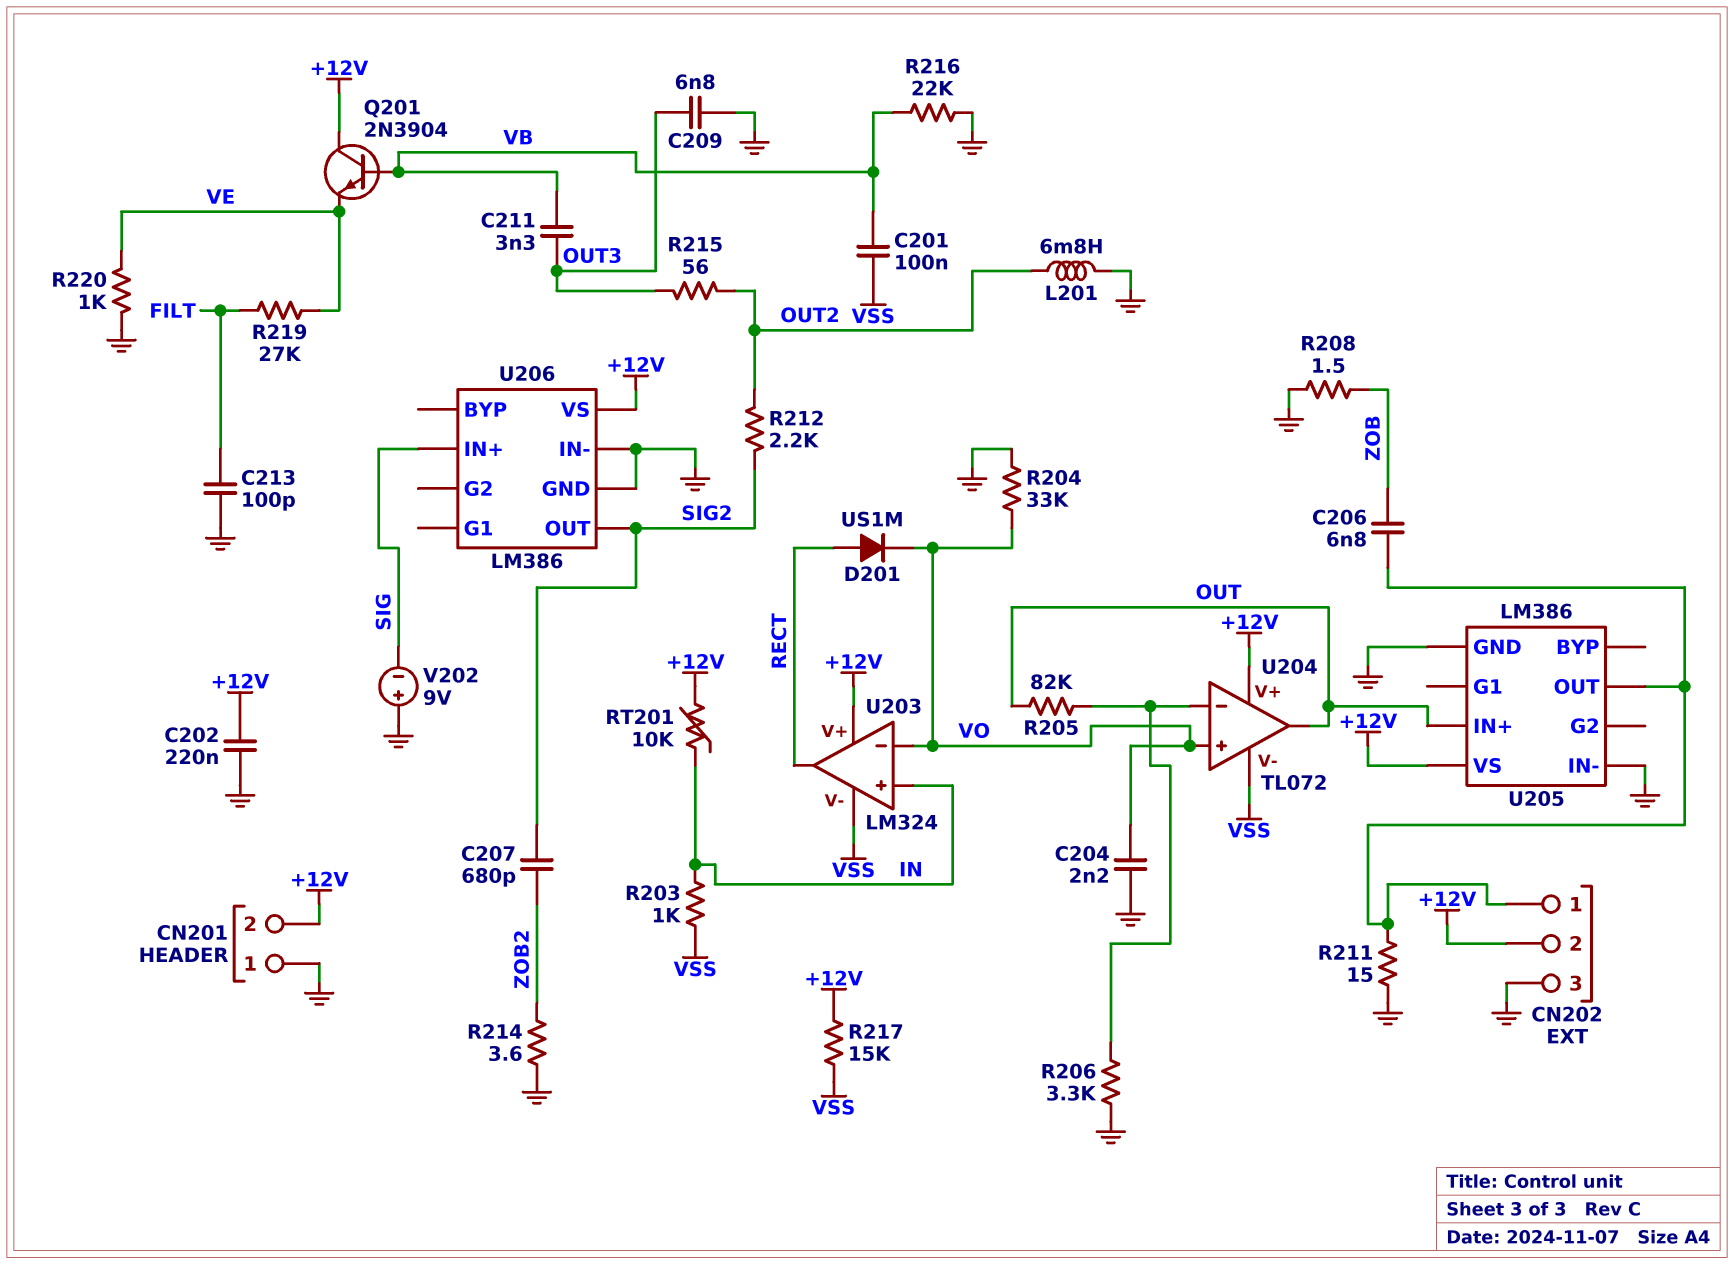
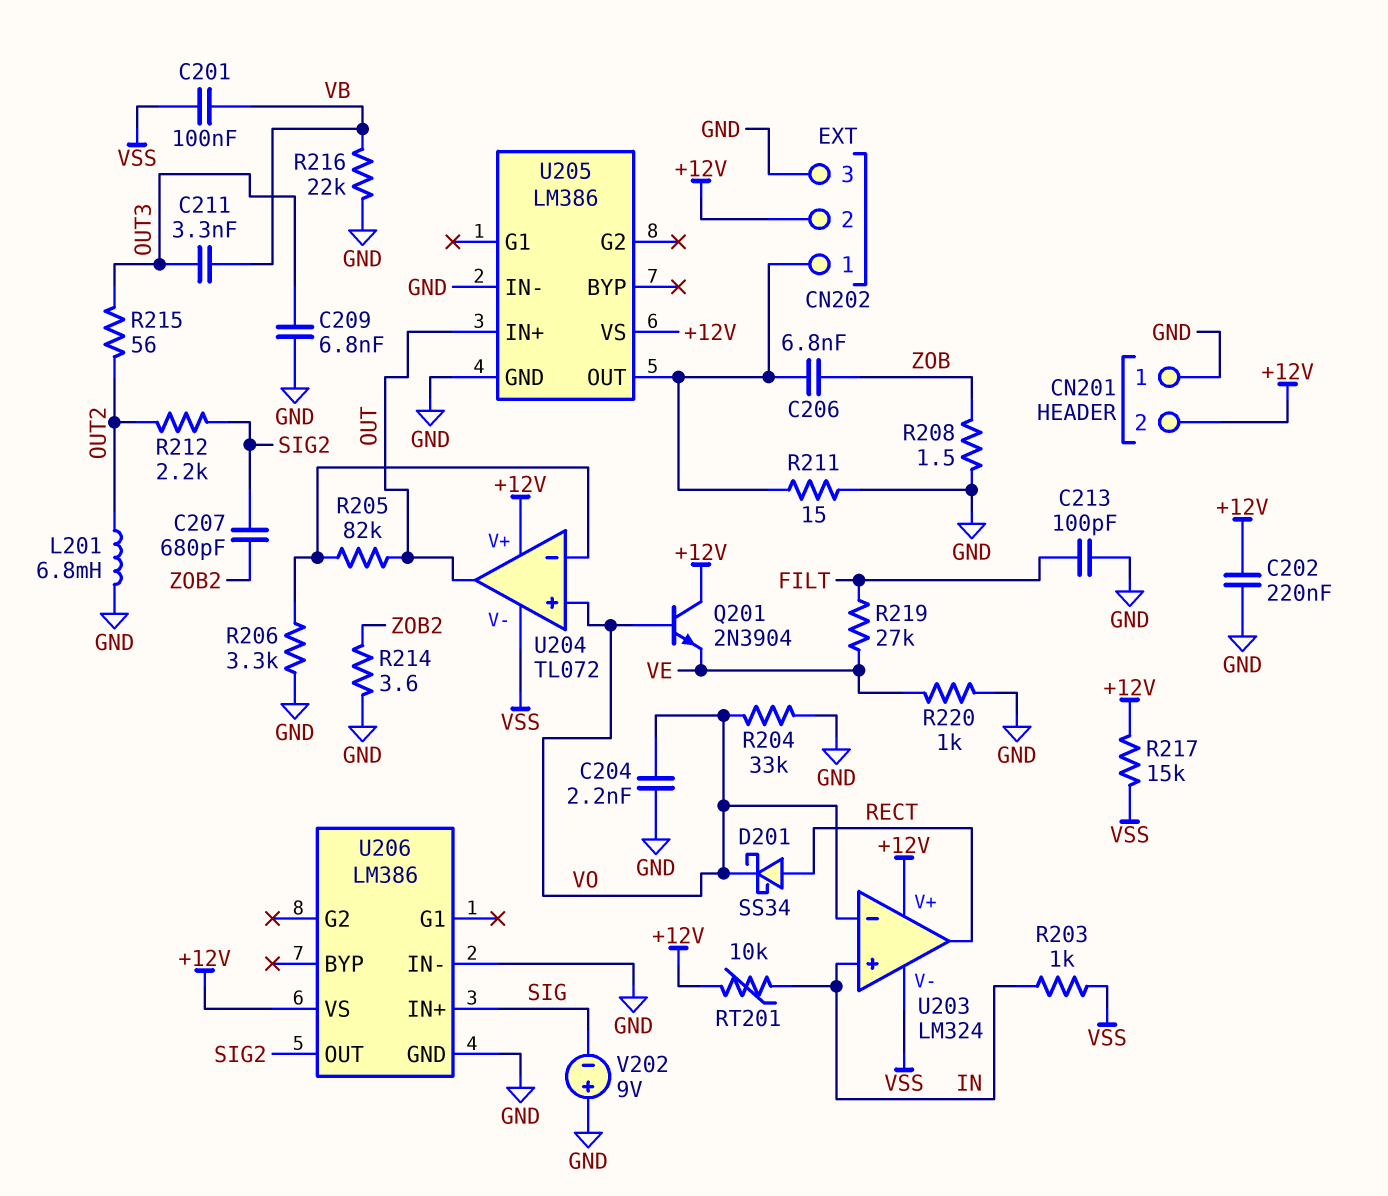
D201: diode US1M (A RECT, K VO) -> schottky SS34 (A RECT, K VO)
Q201: NPN 2N3904 (B VB, C +12V, E VE) -> NPN 2N3904 (B VO, C +12V, E VE)

